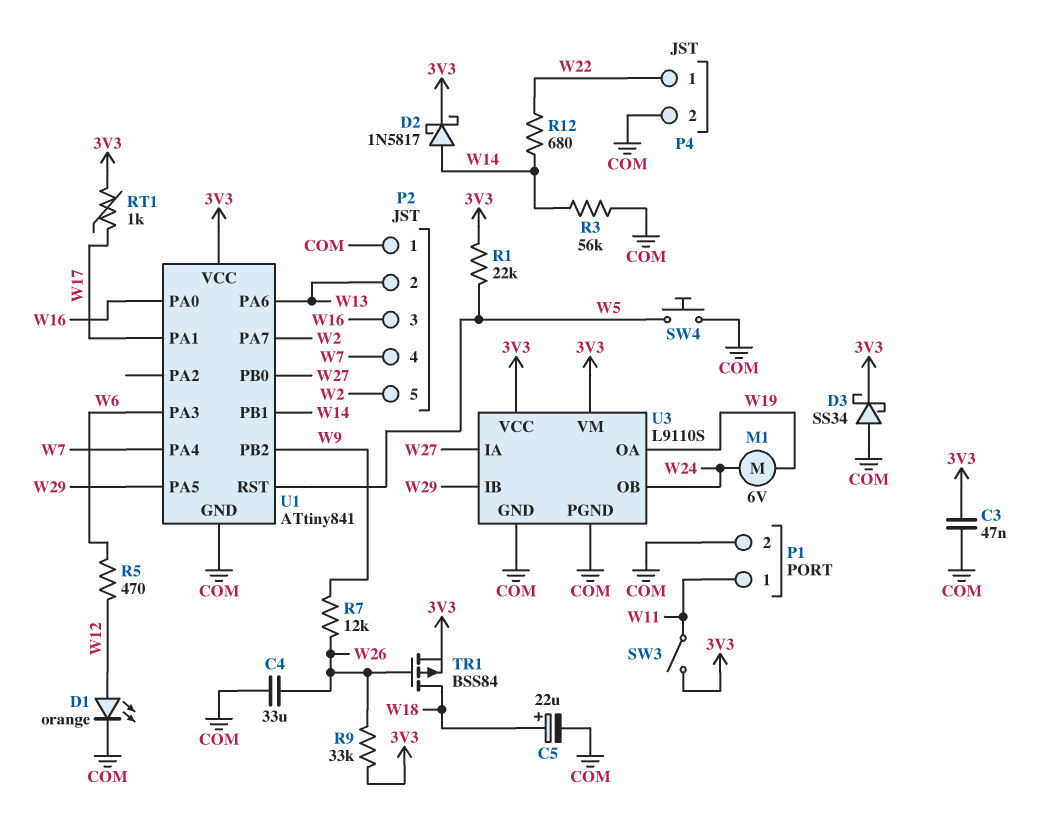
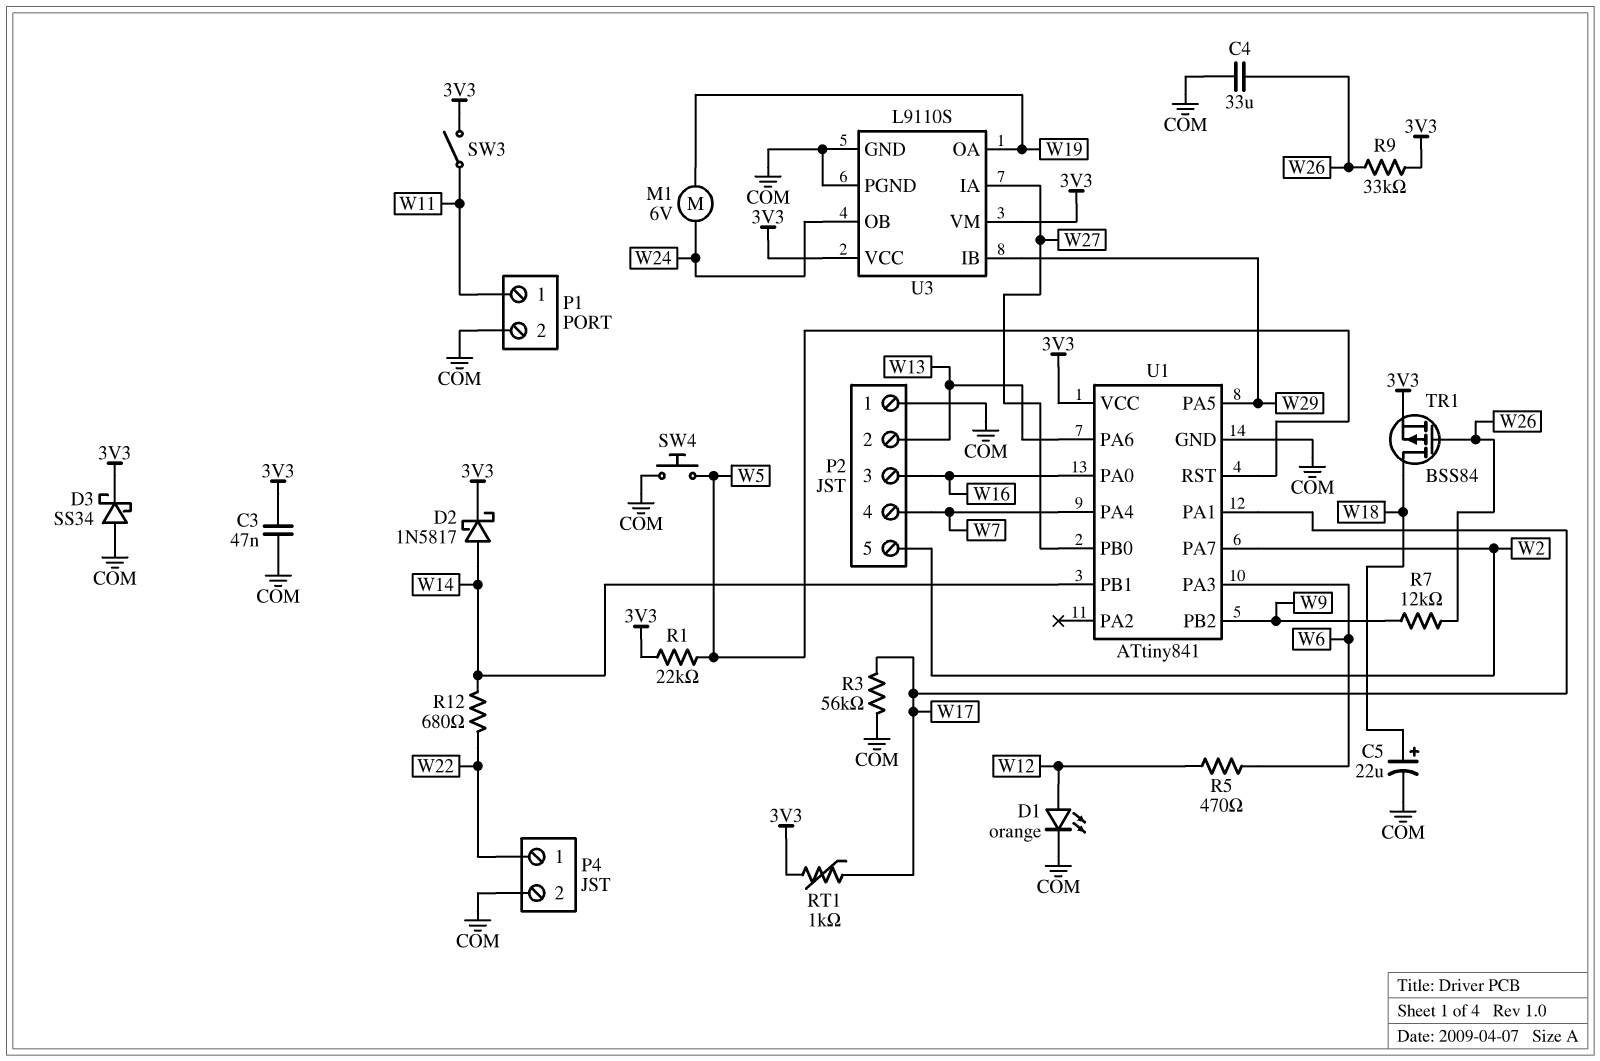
R3: 56k (COM, W14) -> 56k (COM, W17)

